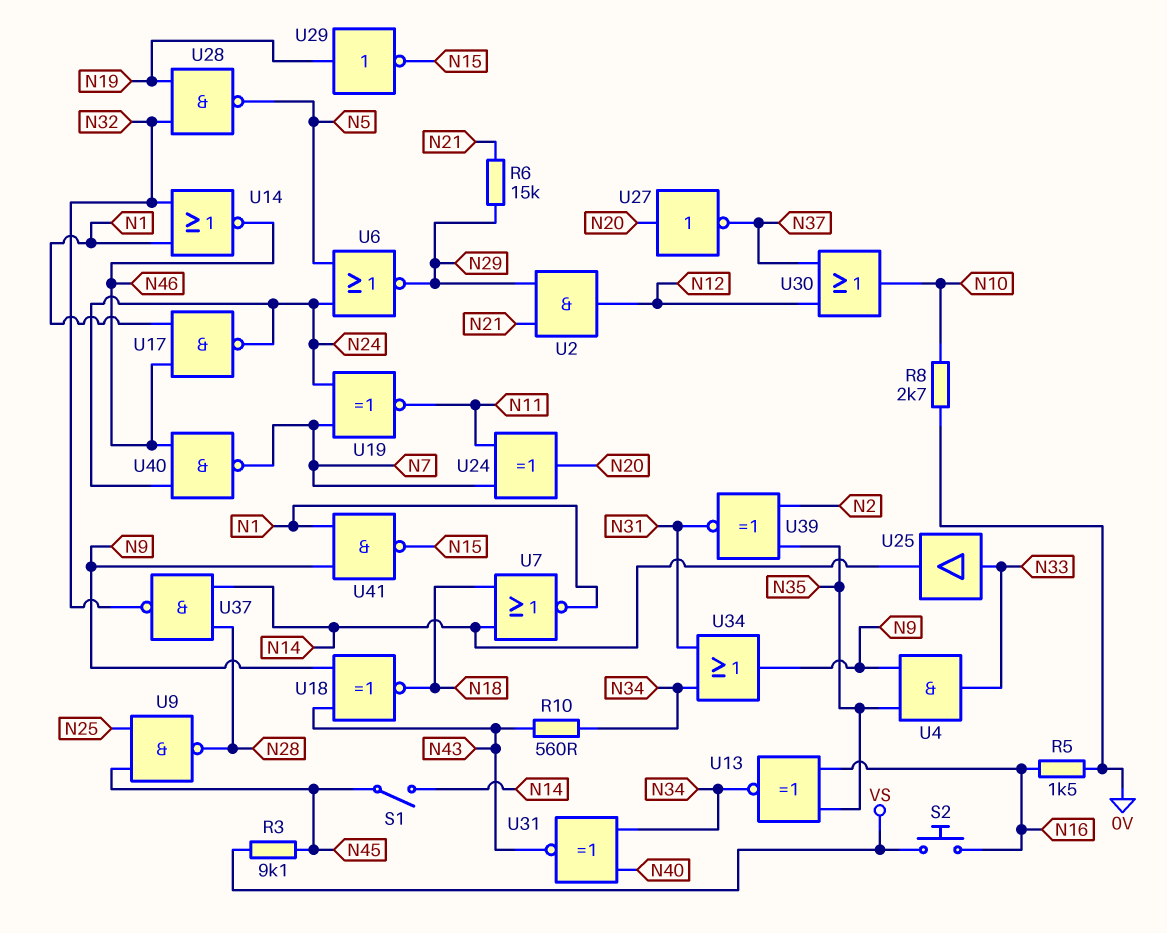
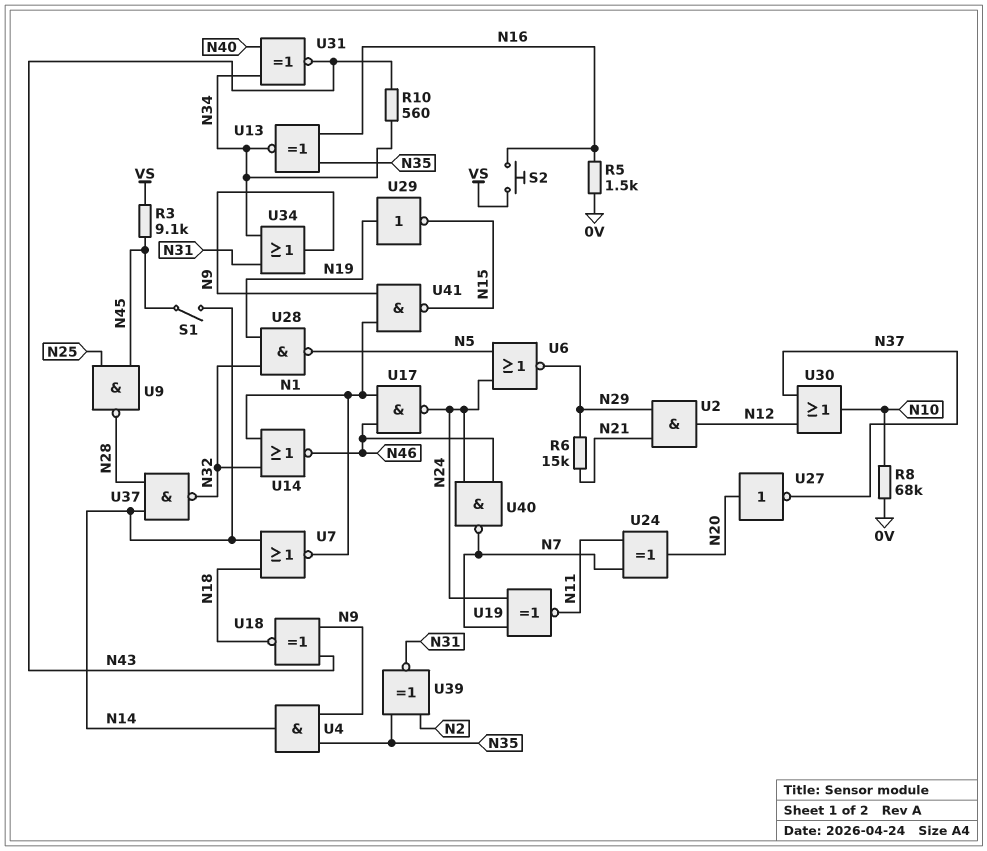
R8: 2.7k (0V, N10) -> 68k (0V, N10)
U4: AND (in N9, in N35, out N33) -> AND (in N9, in N35, out N14)
U25: buffer (in N33, out N14) -> none

